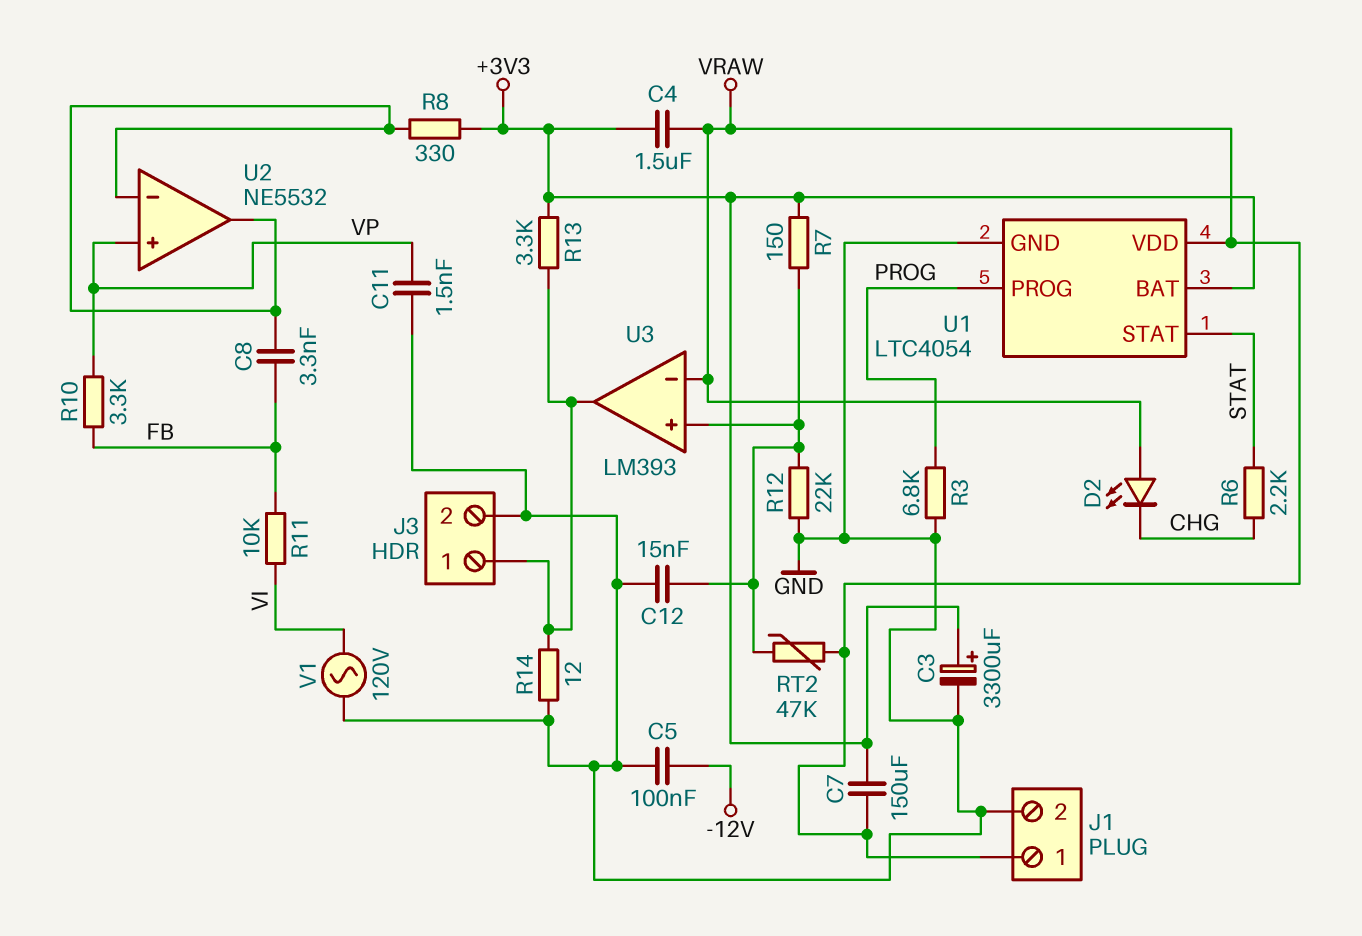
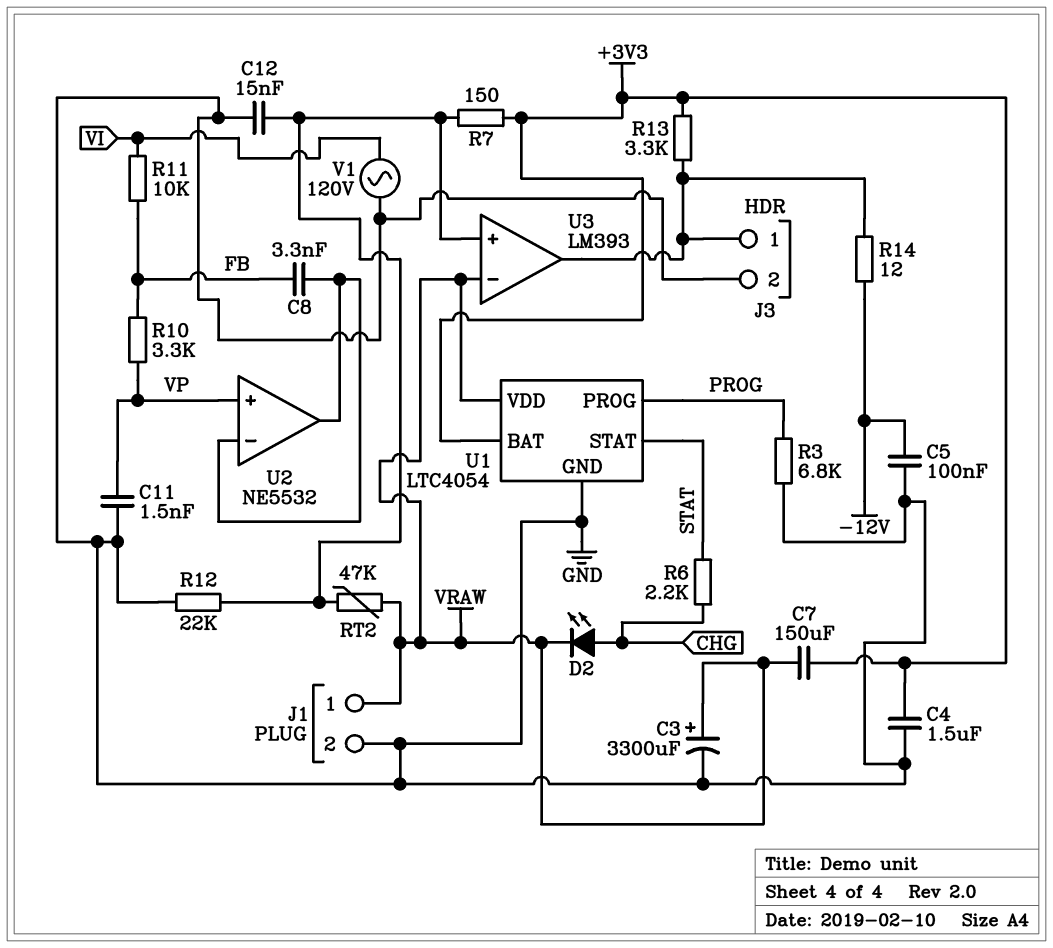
C3: 3300uF (plus +3V3, minus GND) -> 3300uF (plus VRAW, minus GND)
C4: 1.5uF (+3V3, VRAW) -> 1.5uF (+3V3, GND)
D2: LED (A VRAW, K CHG) -> LED (A CHG, K VRAW)
R8: 330 (+3V3, U2/in-) -> none
R14: 12 (GND, J3/1) -> 12 (-12V, J3/1)

